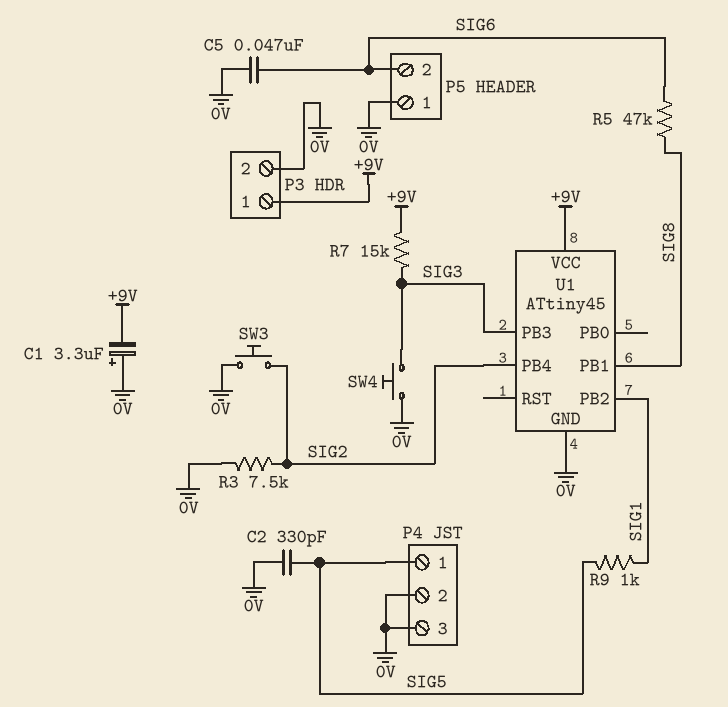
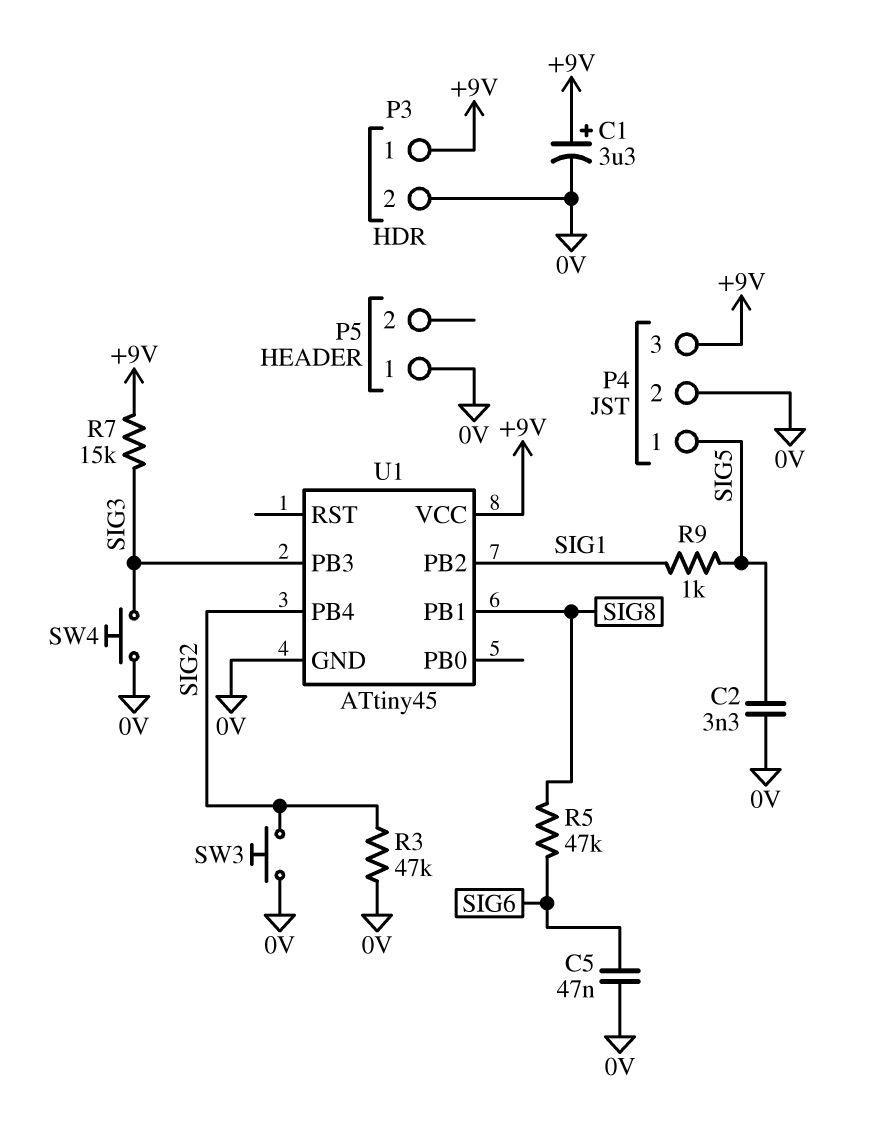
C1: 3.3uF (plus 0V, minus +9V) -> 3.3uF (plus +9V, minus 0V)
C2: 330pF (0V, SIG5) -> 3.3nF (0V, SIG5)
P4 pin 3: 0V -> +9V
P5 pin 2: SIG6 -> none
R3: 7.5k (0V, SIG2) -> 47k (0V, SIG2)

